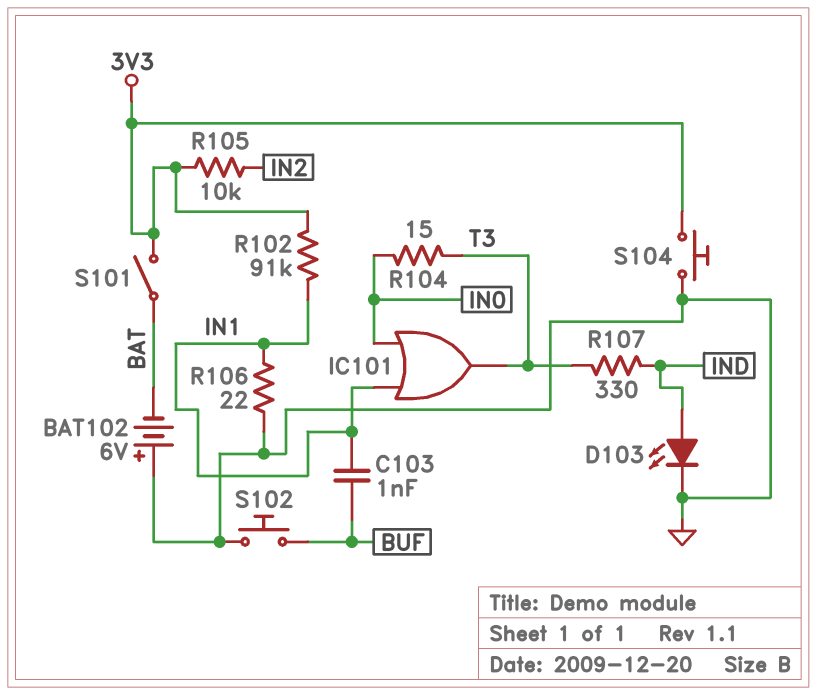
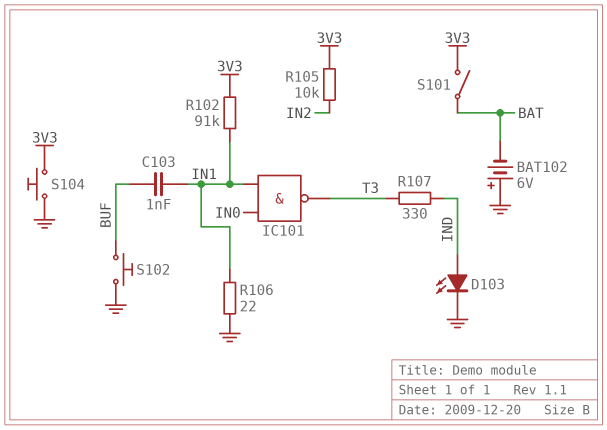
IC101: OR (in IN0, in IN1, out T3) -> NAND (in IN0, in IN1, out T3)
R104: 15 (IN0, T3) -> none

